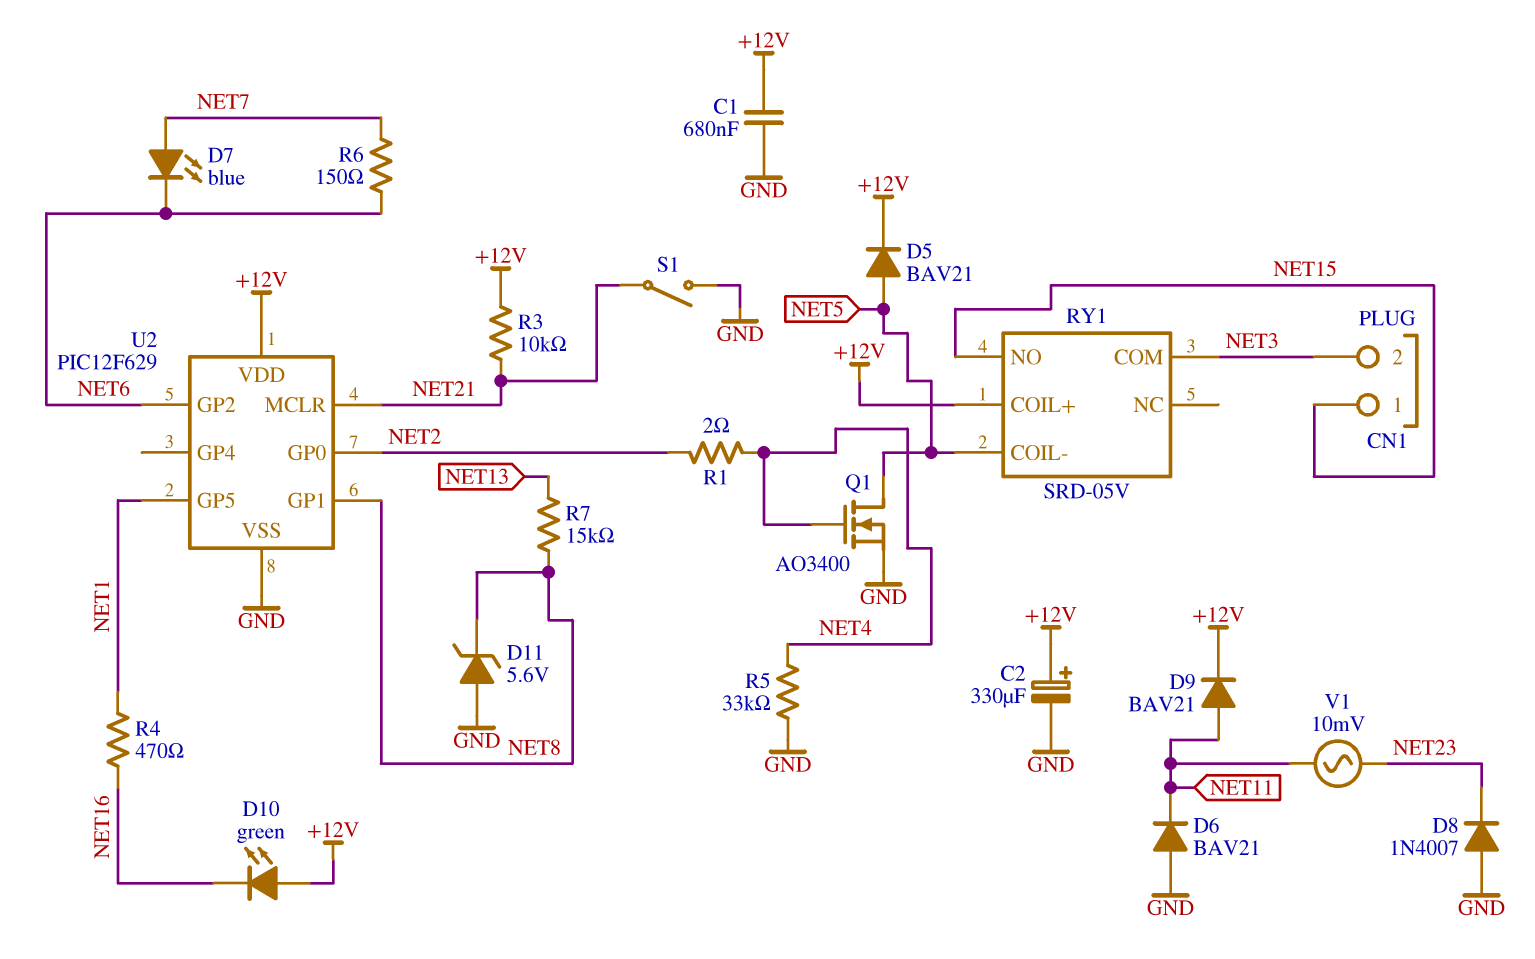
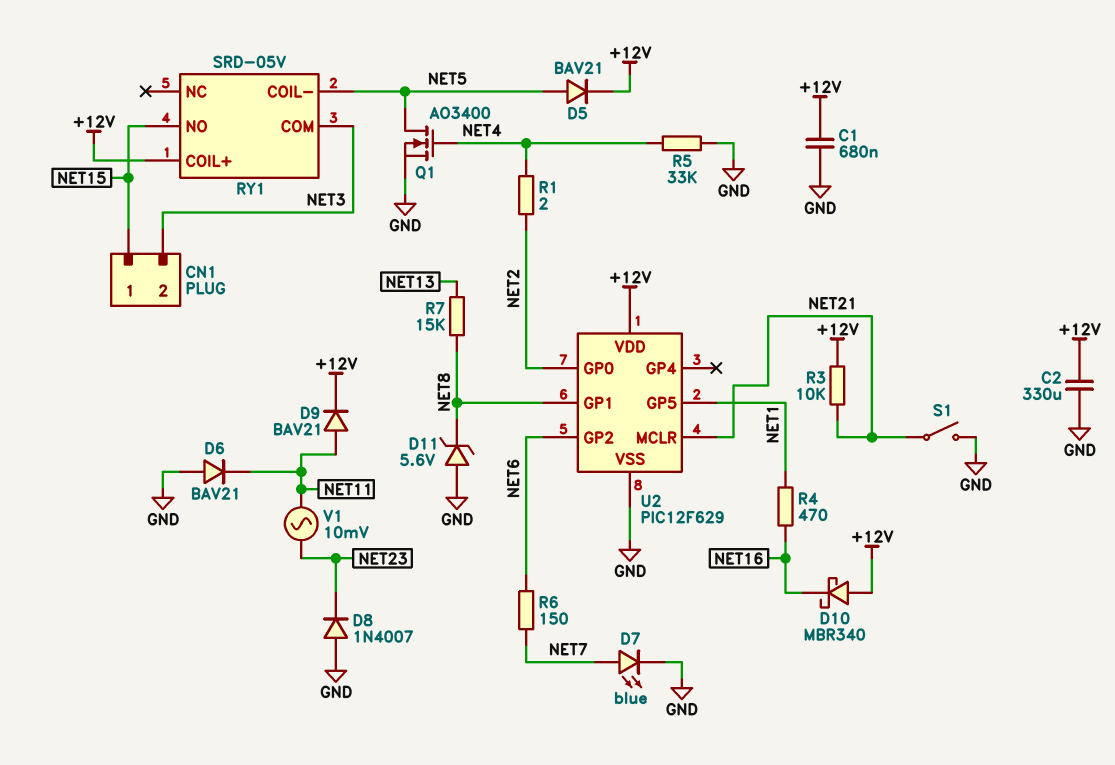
C2: 330uF (plus +12V, minus GND) -> 330uF (+12V, GND)
D7: LED blue (A NET7, K NET6) -> LED blue (A NET7, K GND)
D10: LED green (A +12V, K NET16) -> schottky MBR340 (A +12V, K NET16)

